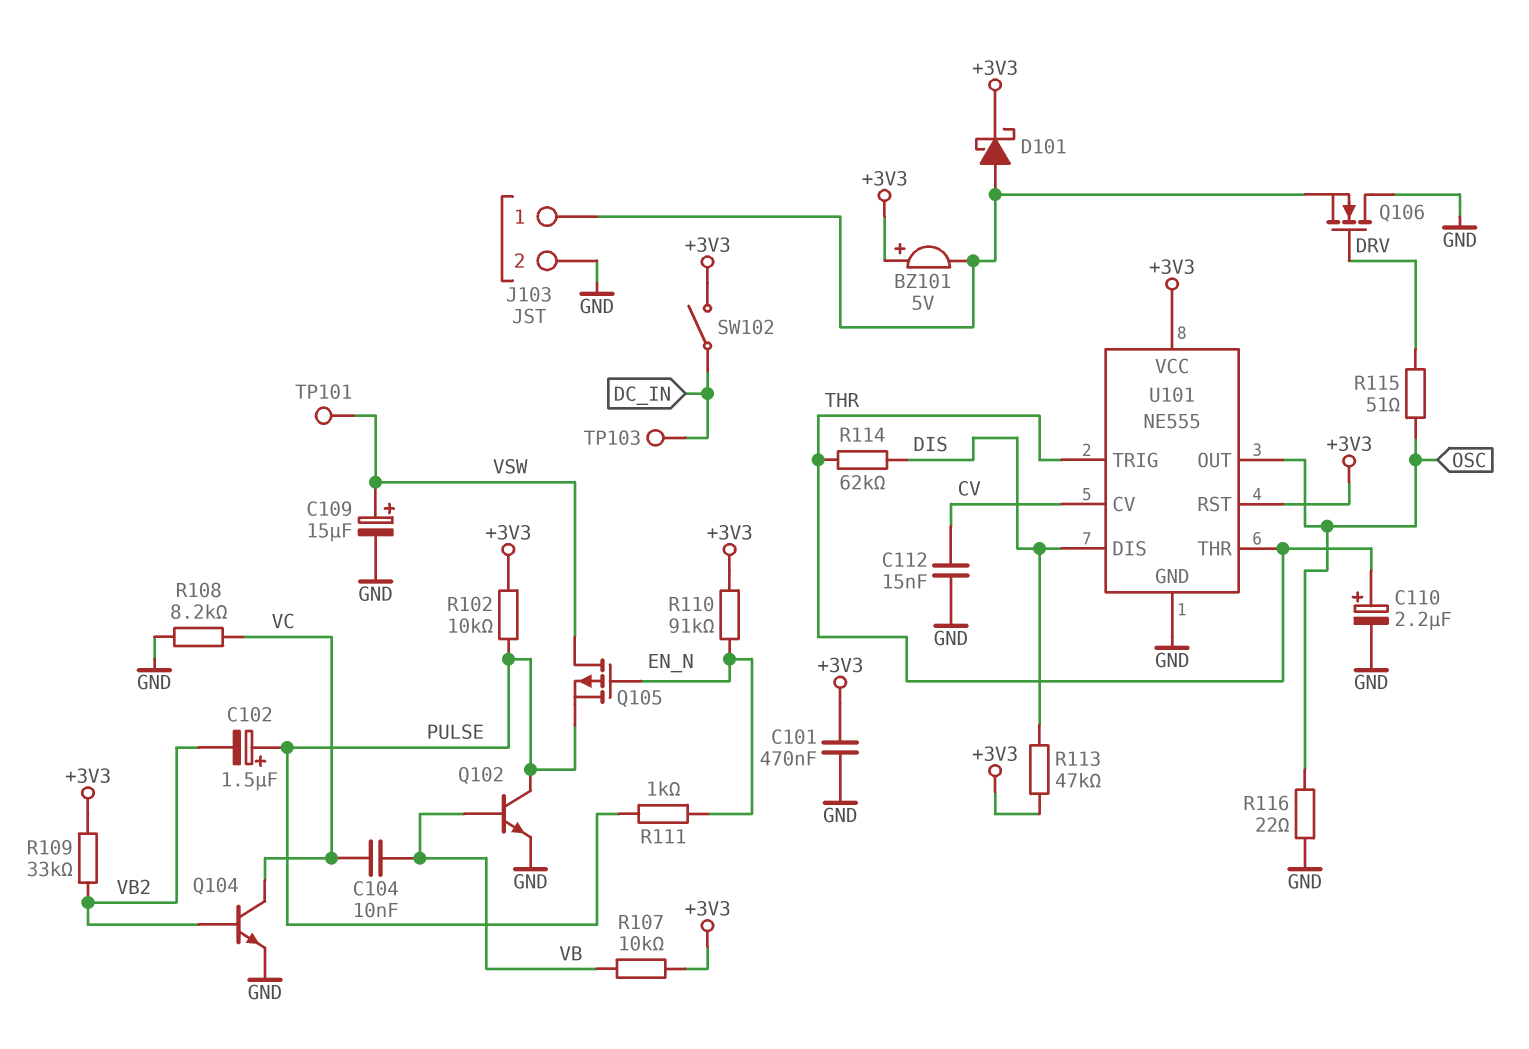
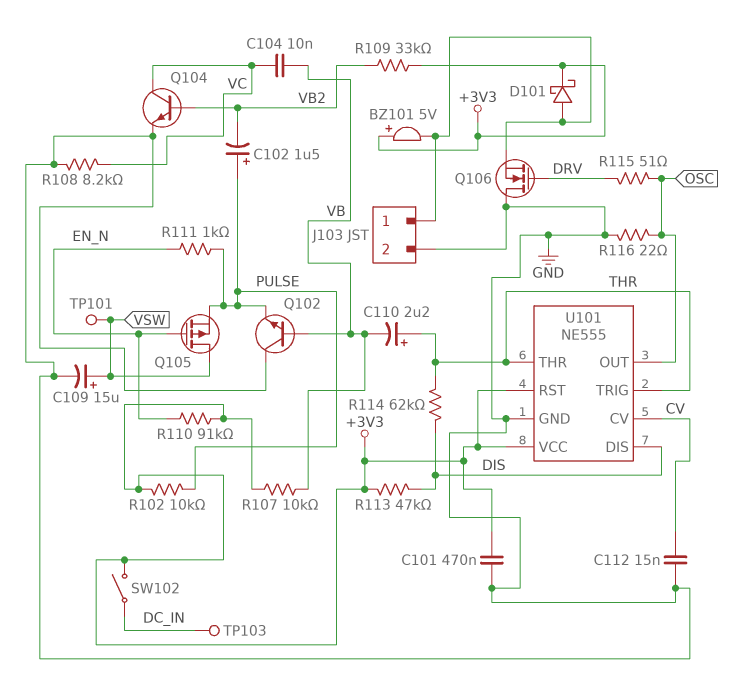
C110: 2.2uF (plus THR, minus GND) -> 2.2uF (plus THR, minus VB)
Q102: NPN (B VB, C PULSE, E GND) -> NPN (B VB, C GND, E PULSE)

